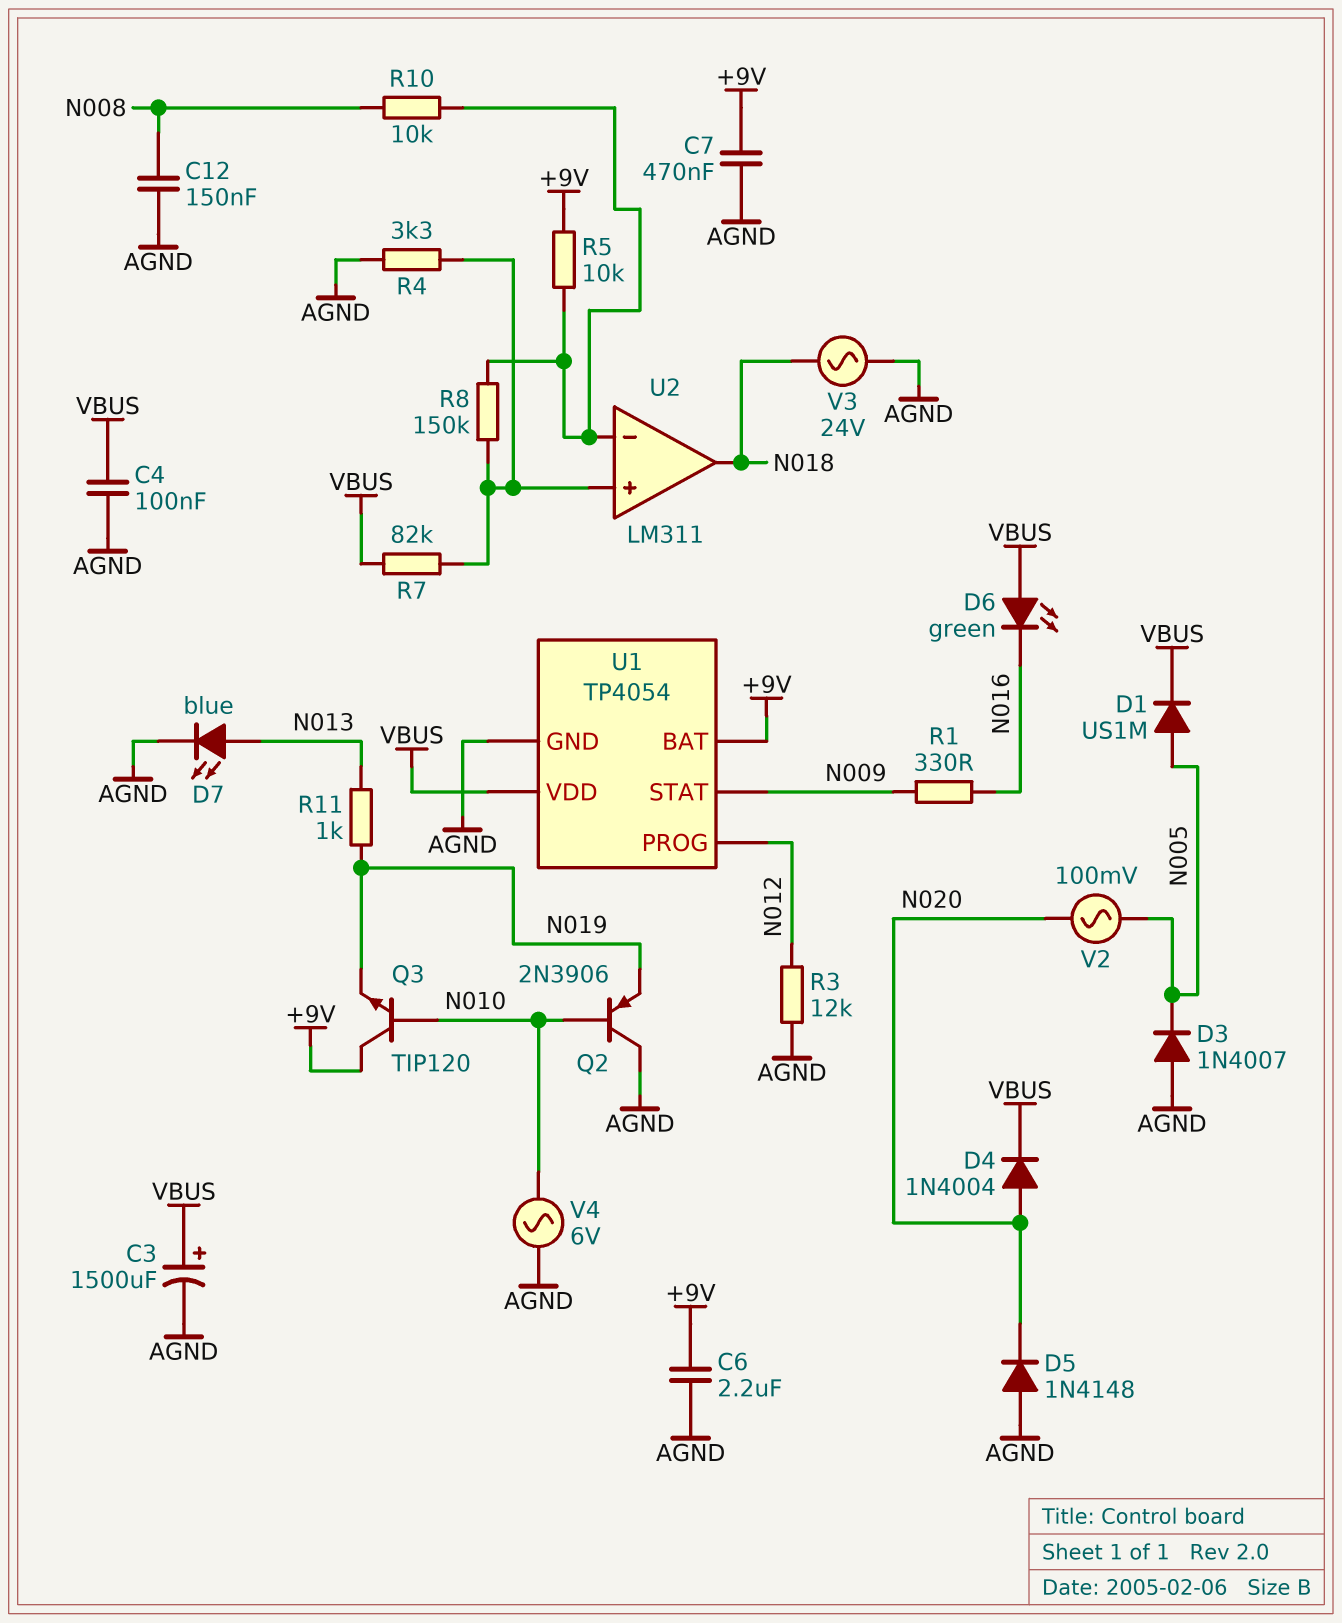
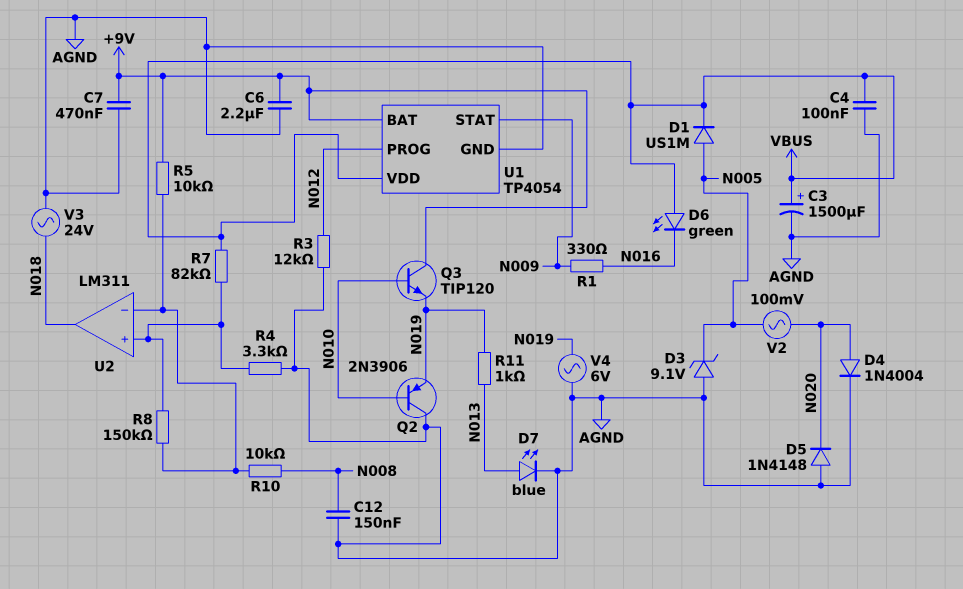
D3: diode 1N4007 (A AGND, K N005) -> zener 9.1V (A AGND, K N005)
D4: diode 1N4004 (A N020, K VBUS) -> diode 1N4004 (A N020, K AGND)
V4: AC 6V (AGND, N010) -> AC 6V (AGND, N019)

